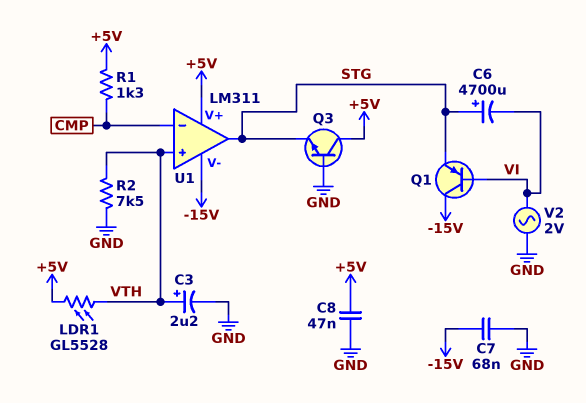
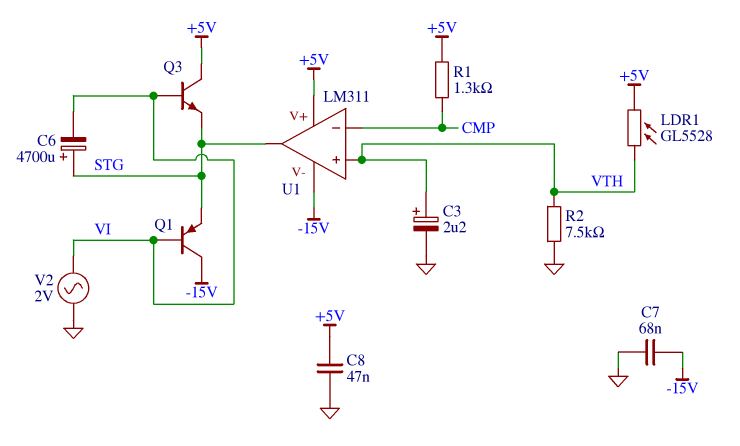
Q3: NPN (B GND, C +5V, E STG) -> NPN (B VI, C +5V, E STG)

